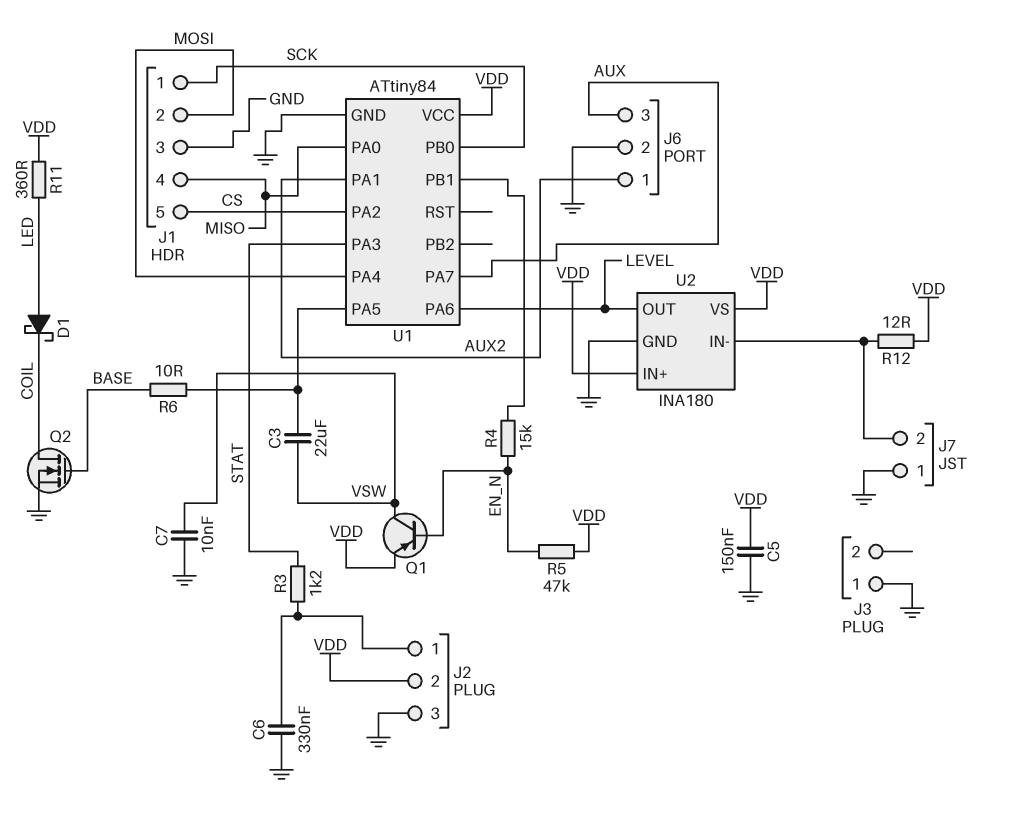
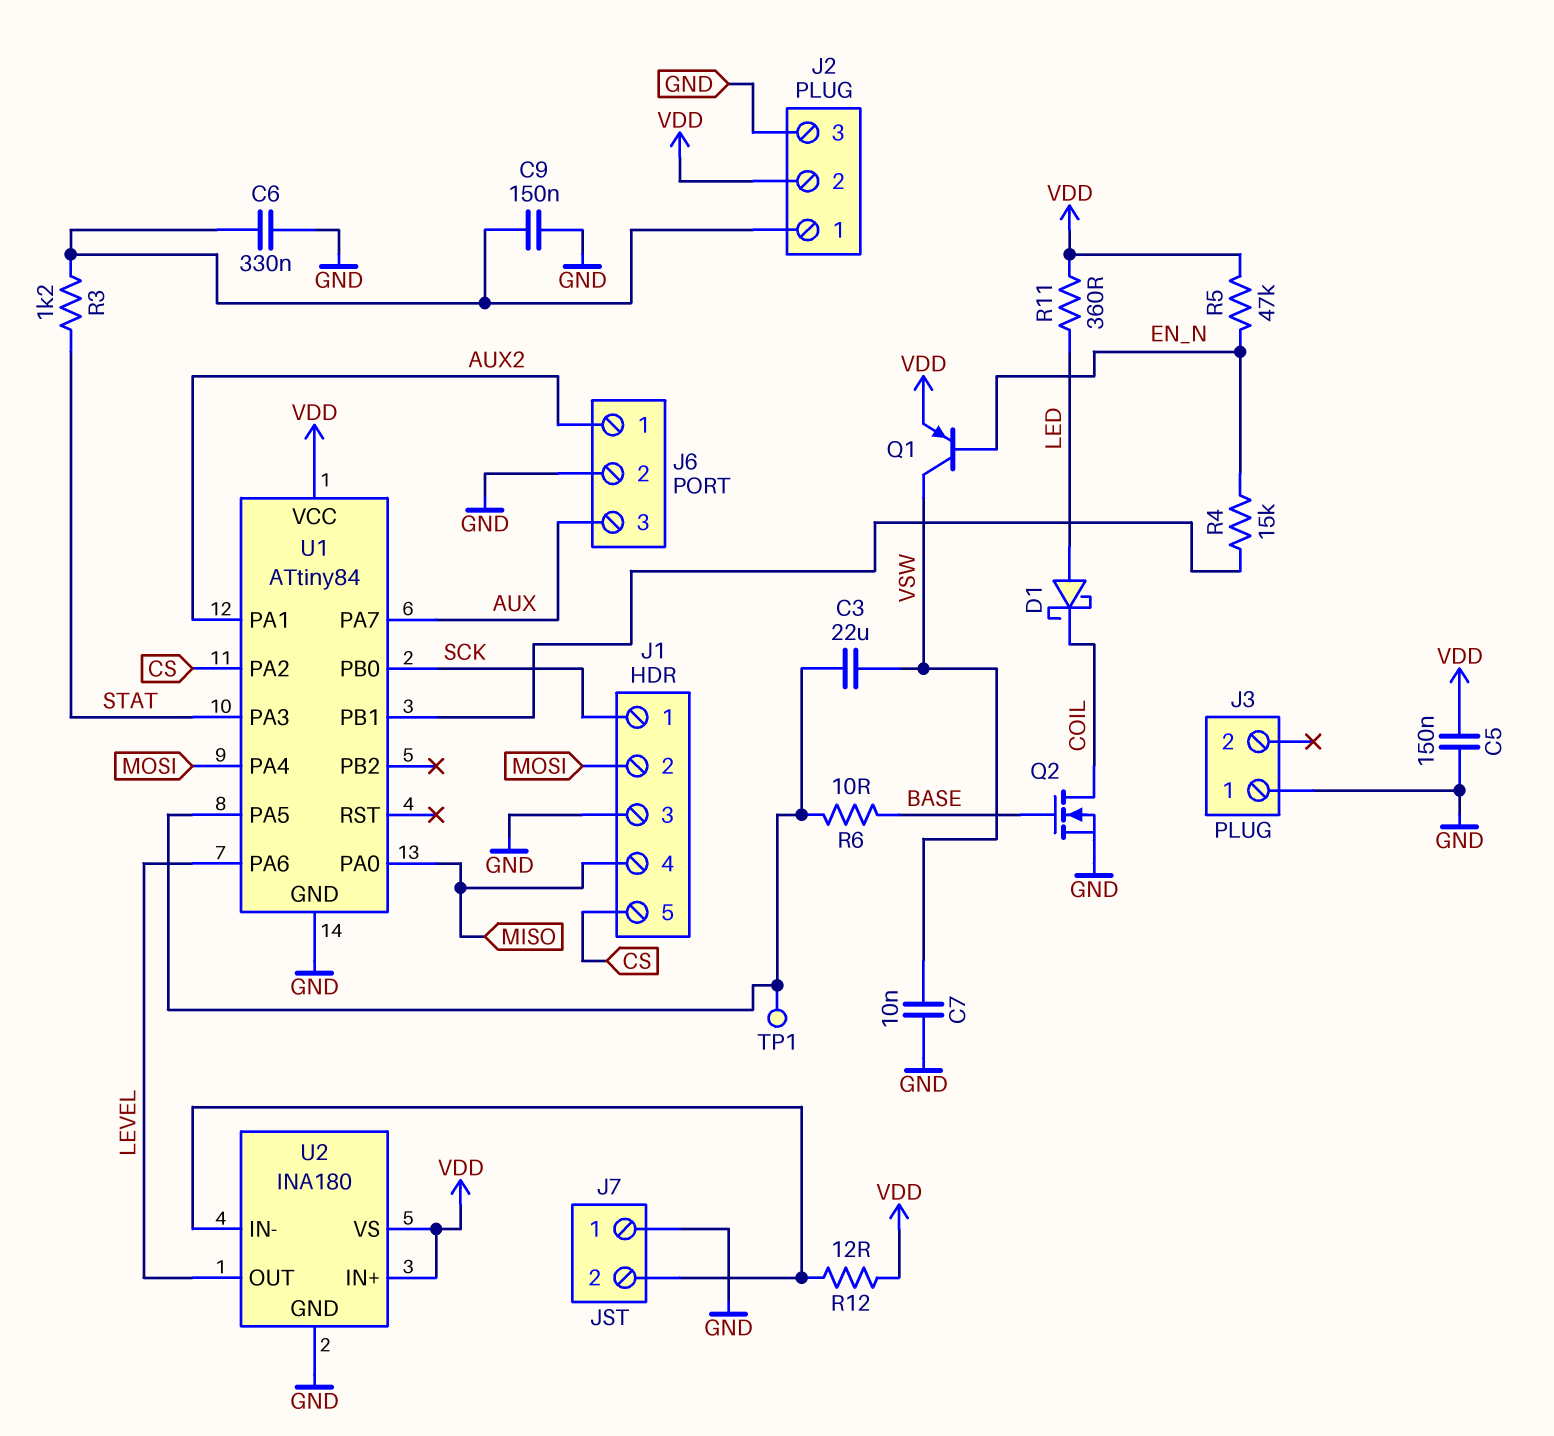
C9: none -> 150nF (GND, J2/1)
TP1: none -> test point (U1/PA5)

